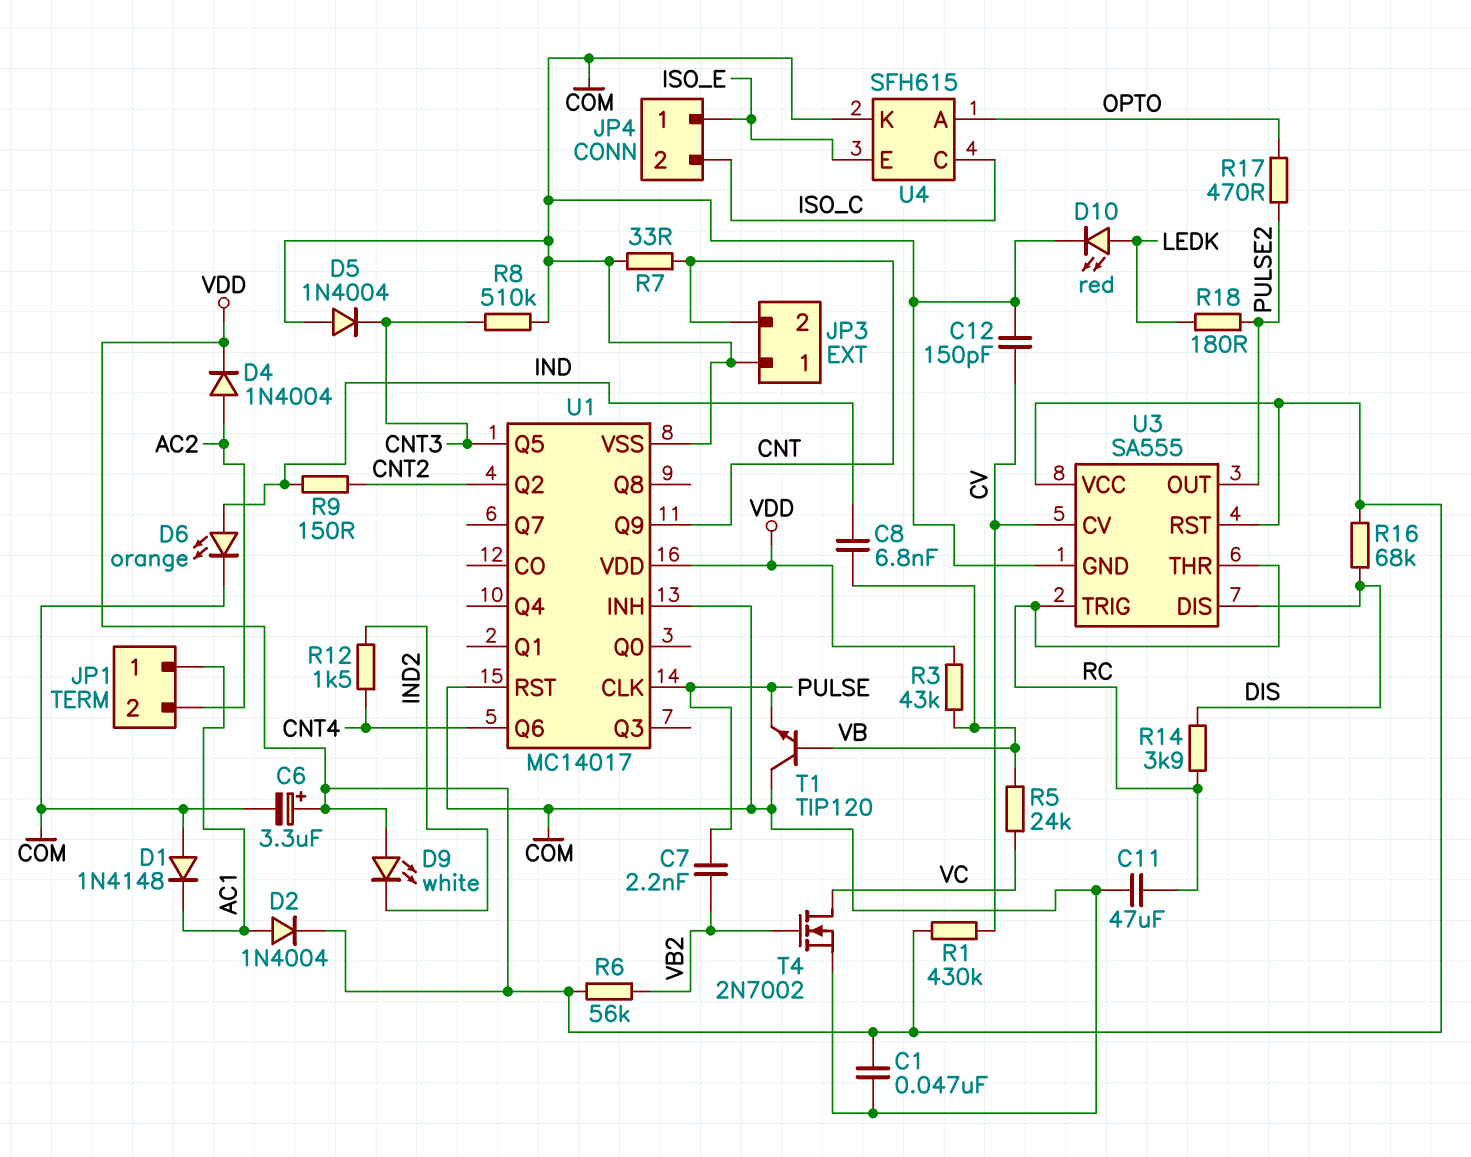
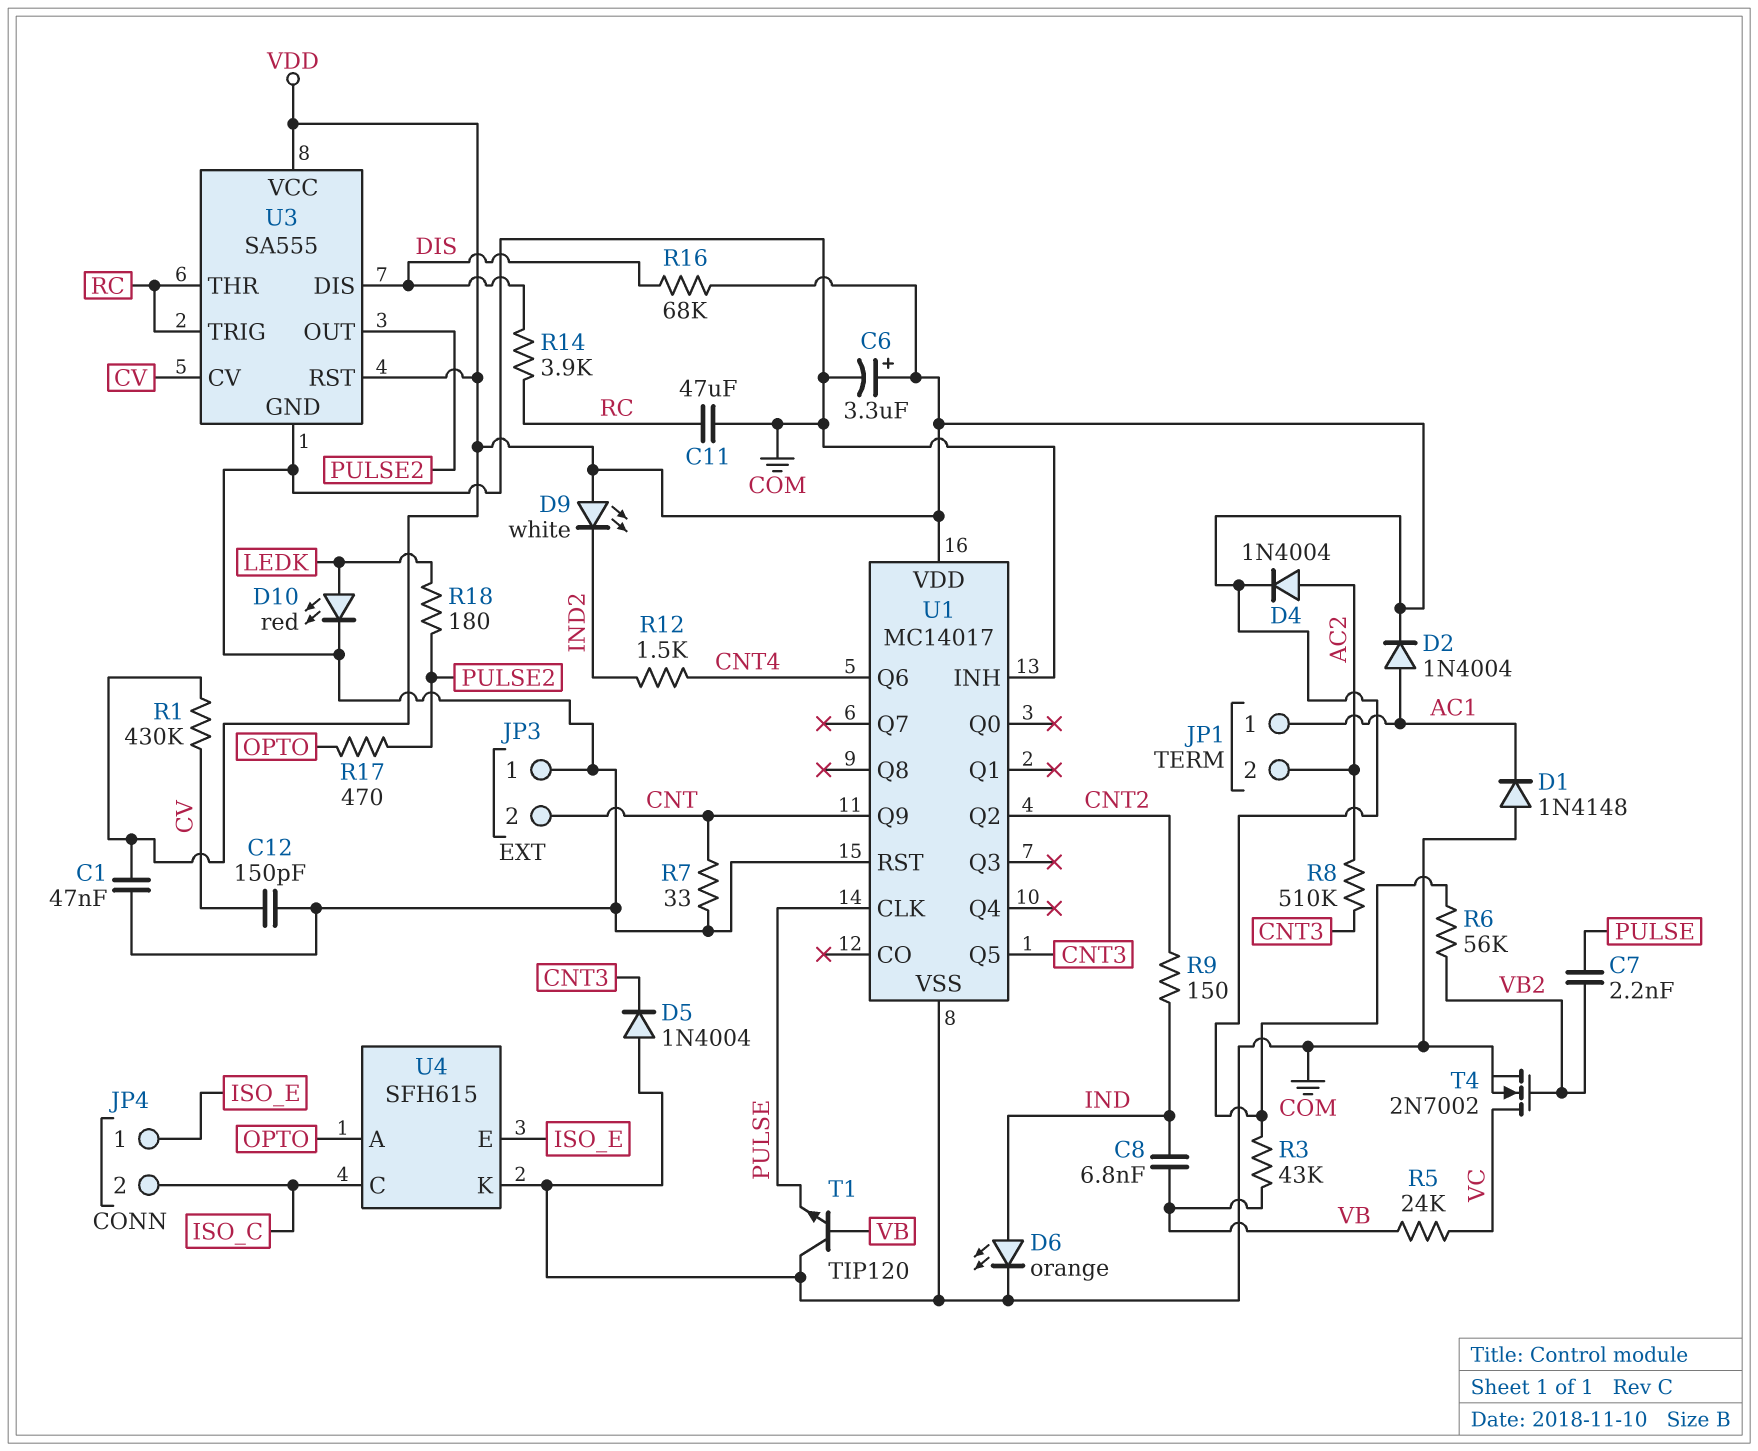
R8: 510k (CNT3, COM) -> 510k (AC2, CNT3)

